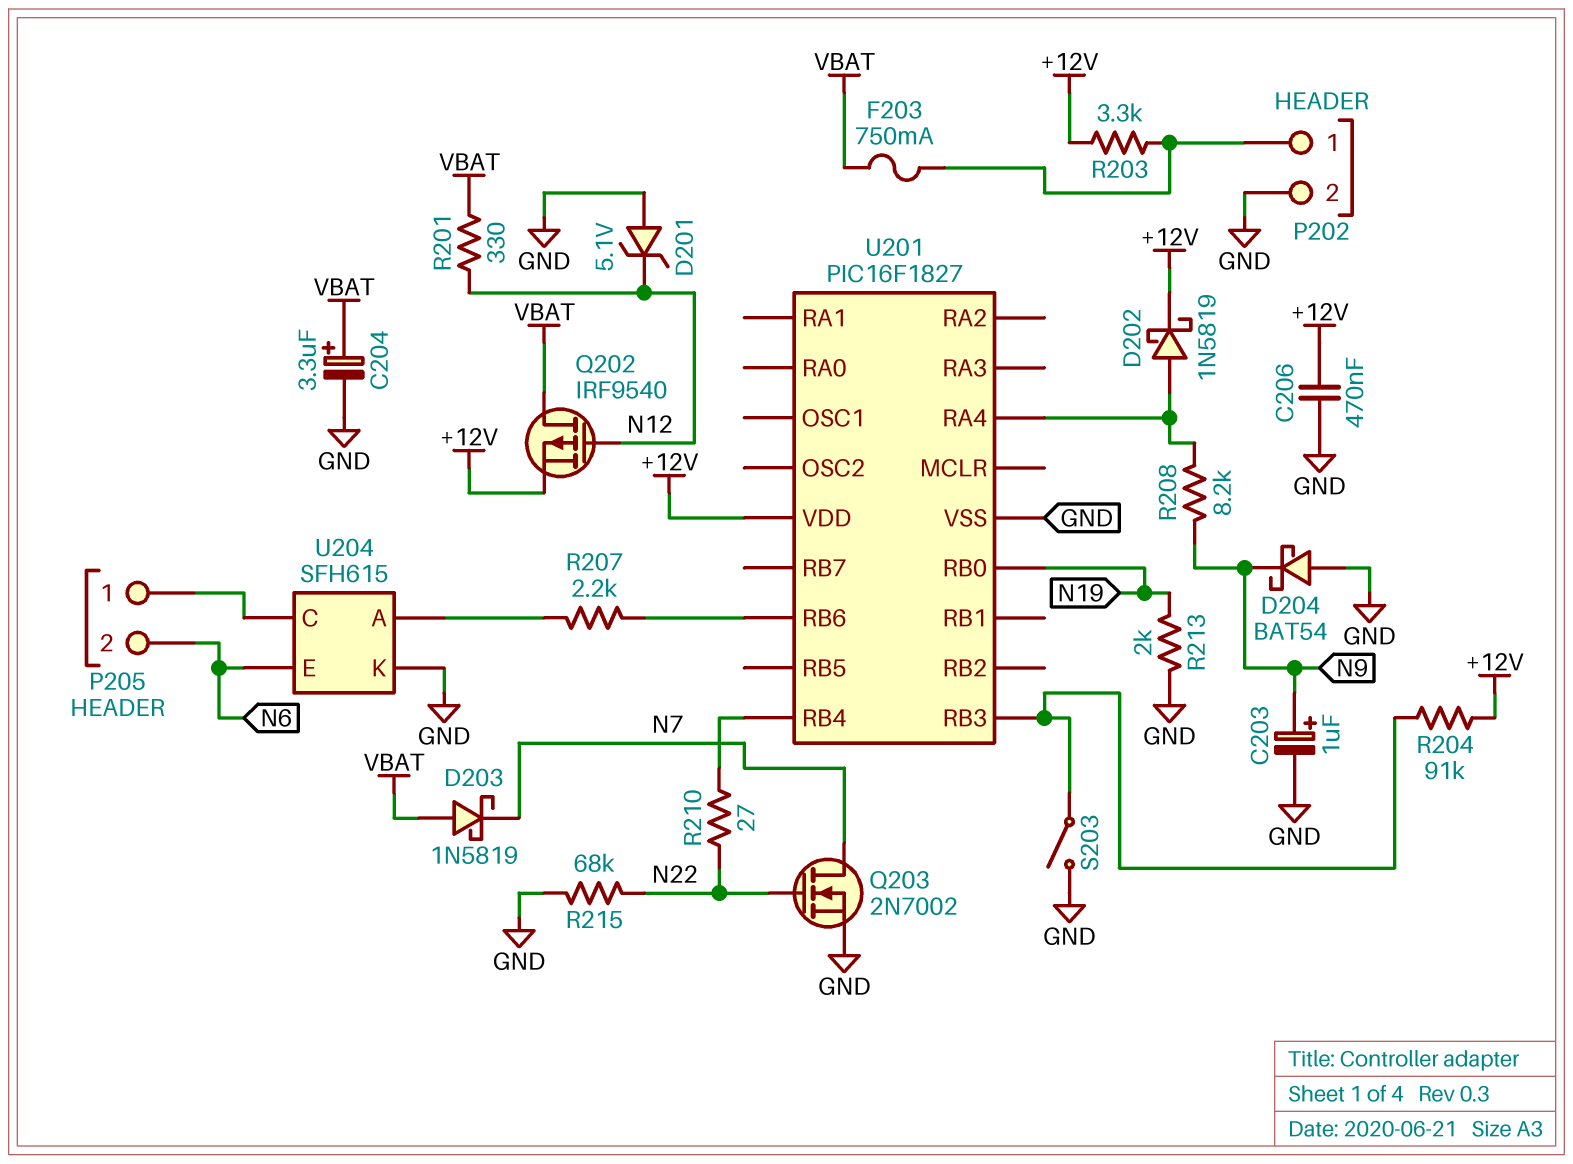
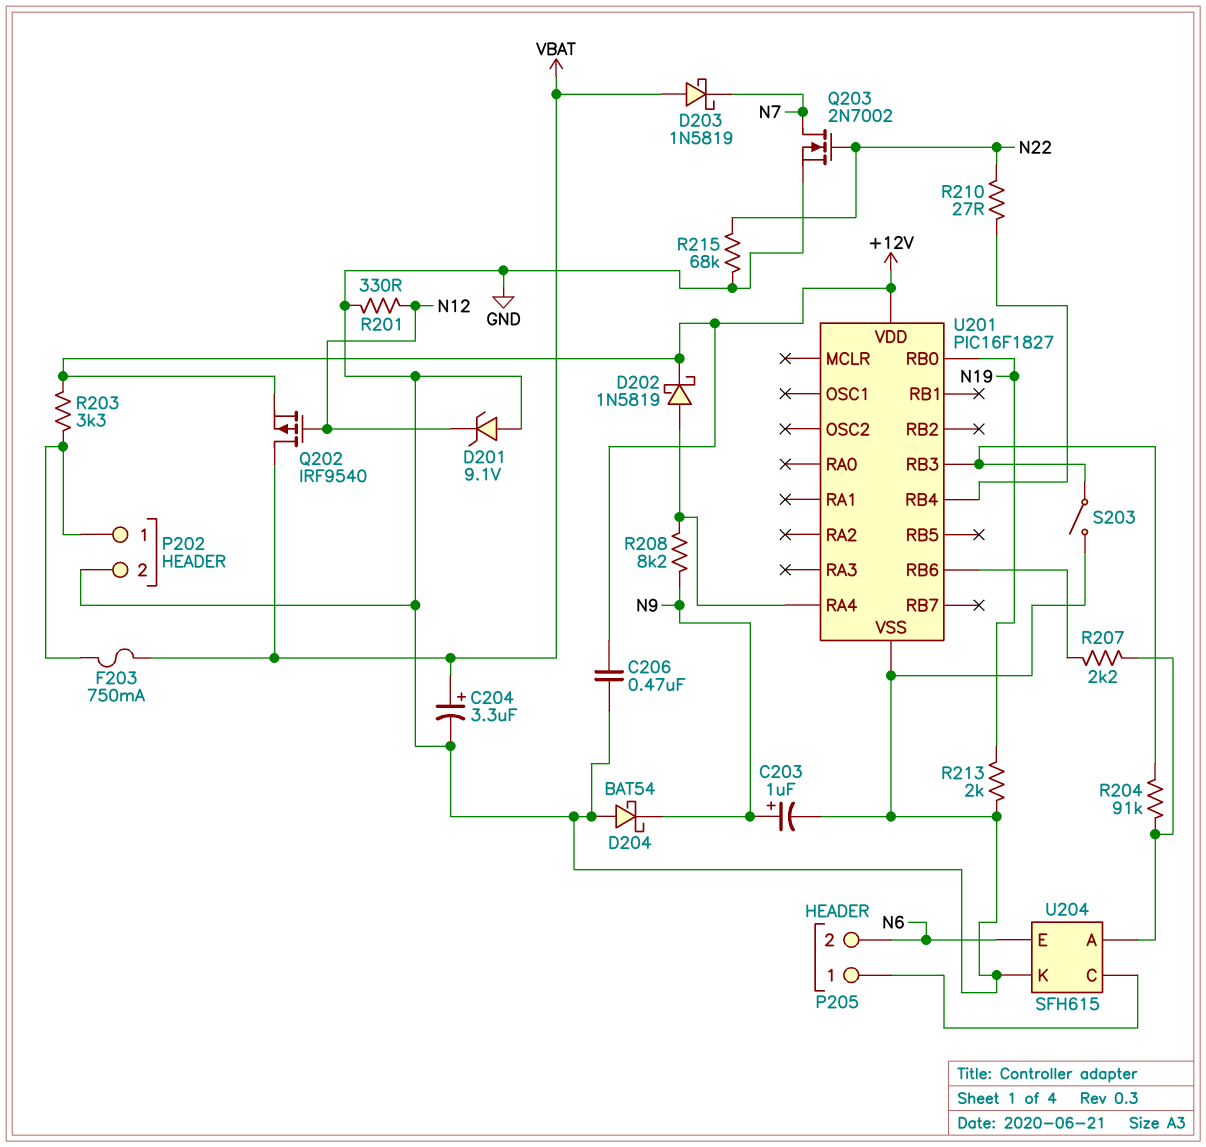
D201: zener 5.1V (A GND, K N12) -> zener 9.1V (A GND, K N12)
R201: 330 (N12, VBAT) -> 330 (GND, N12)
R204: 91k (+12V, U201/RB3) -> 91k (U201/RB3, U204/A)

